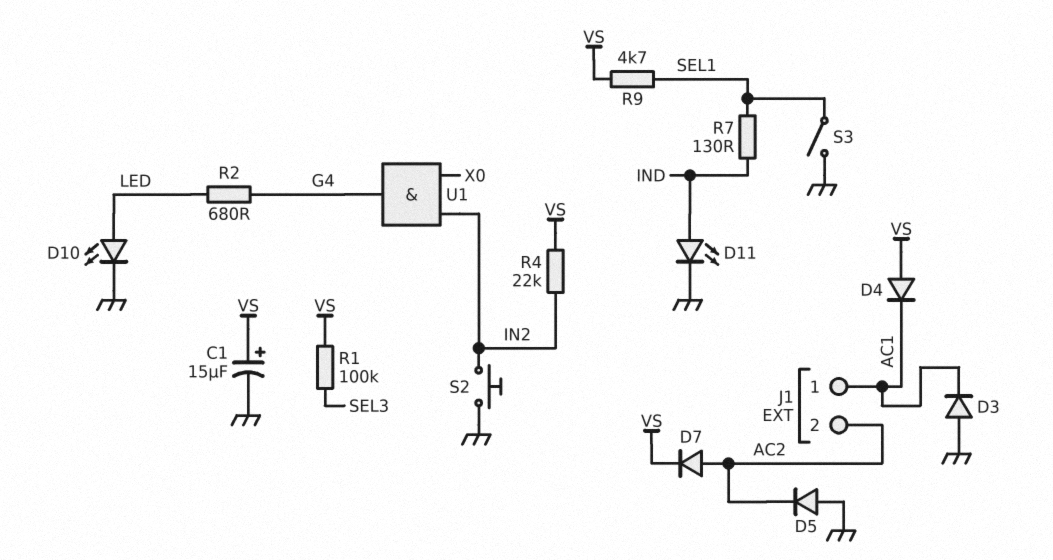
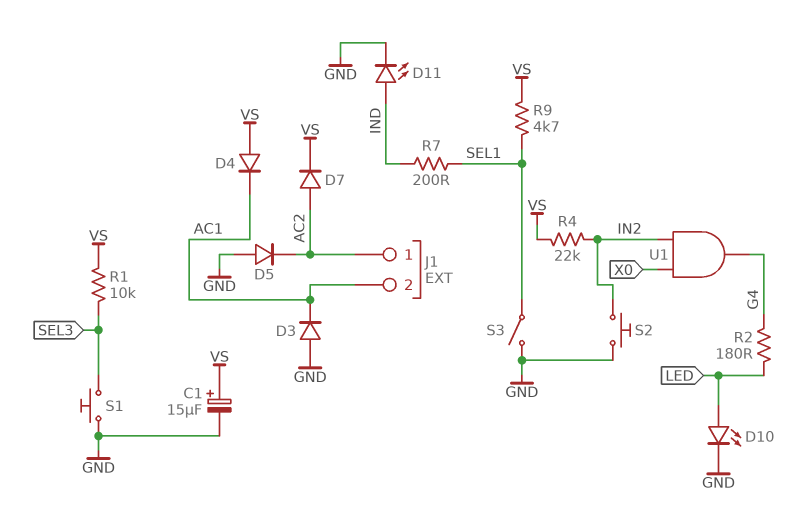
J1 pin 1: AC1 -> AC2
J1 pin 2: AC2 -> AC1
R1: 100k (SEL3, VS) -> 10k (SEL3, VS)
R2: 680 (G4, LED) -> 180 (G4, LED)
R7: 130 (IND, SEL1) -> 200 (IND, SEL1)
S1: none -> button (GND, SEL3)

